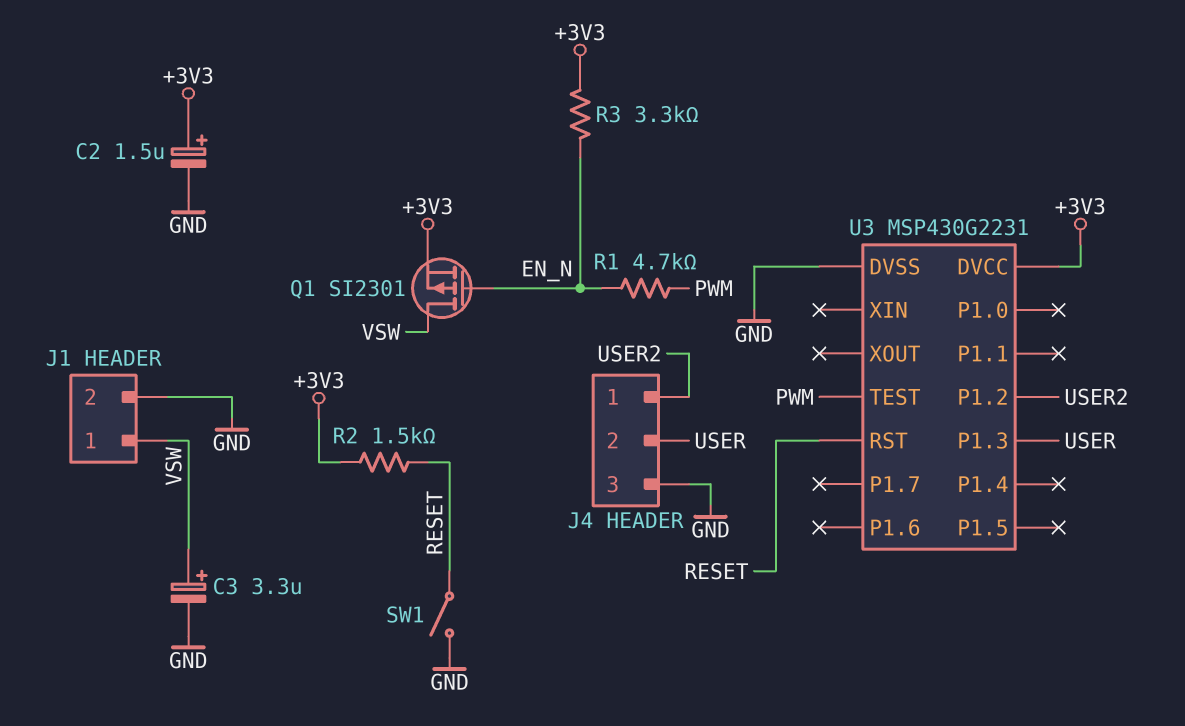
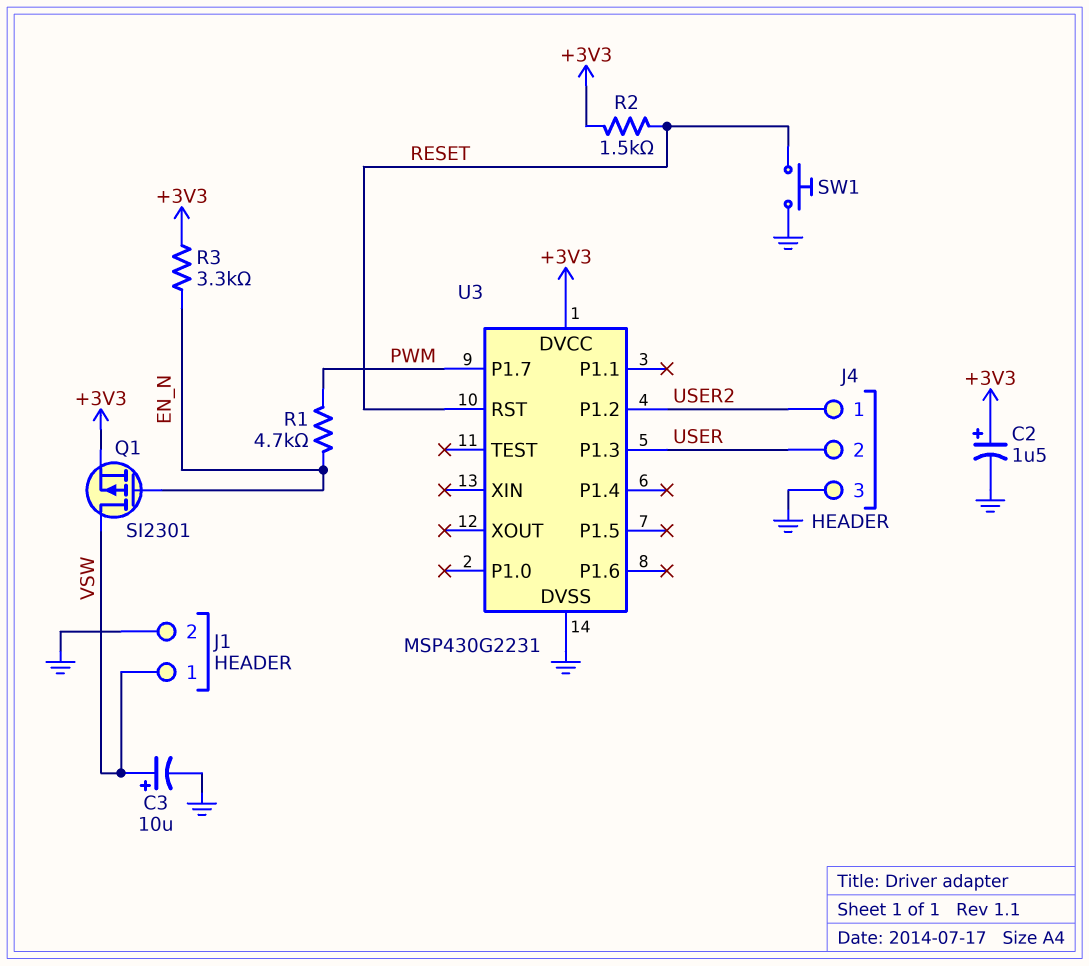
C3: 3.3uF (plus VSW, minus GND) -> 10uF (plus VSW, minus GND)
SW1: switch (GND, RESET) -> button (GND, RESET)
U3 pin P1.7: none -> PWM
U3 pin TEST: PWM -> none

